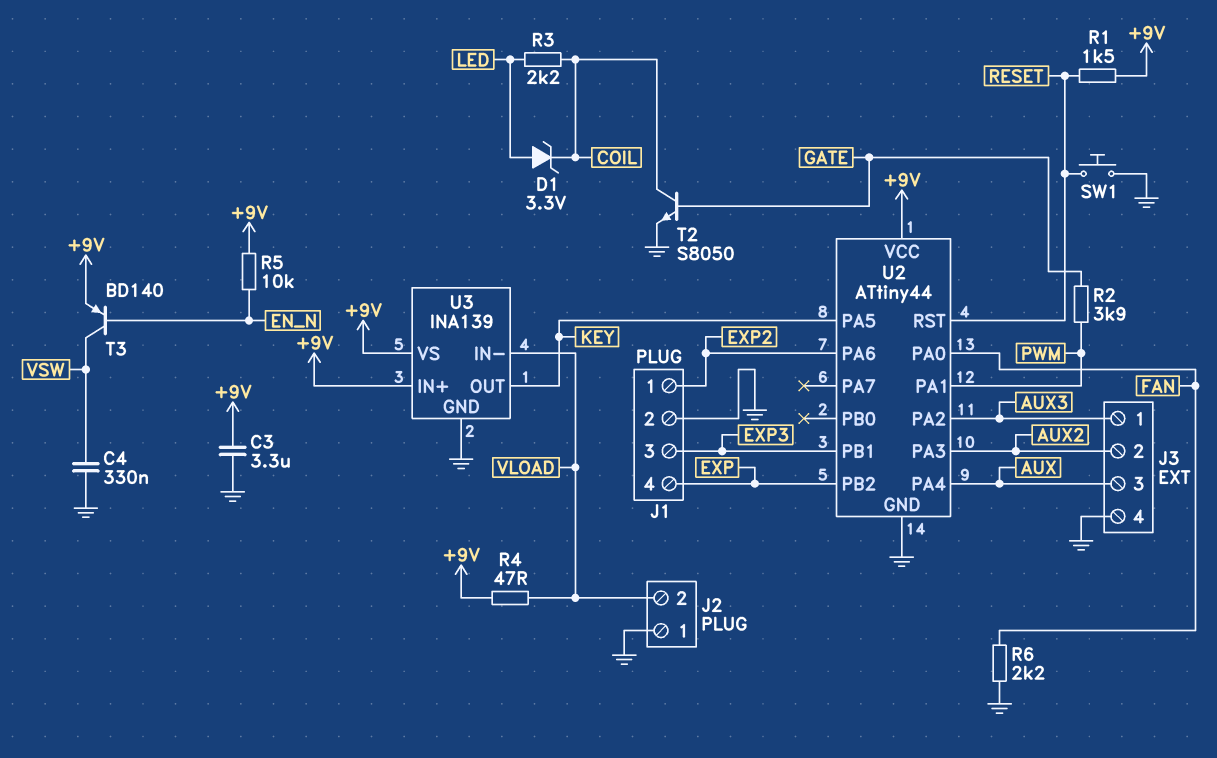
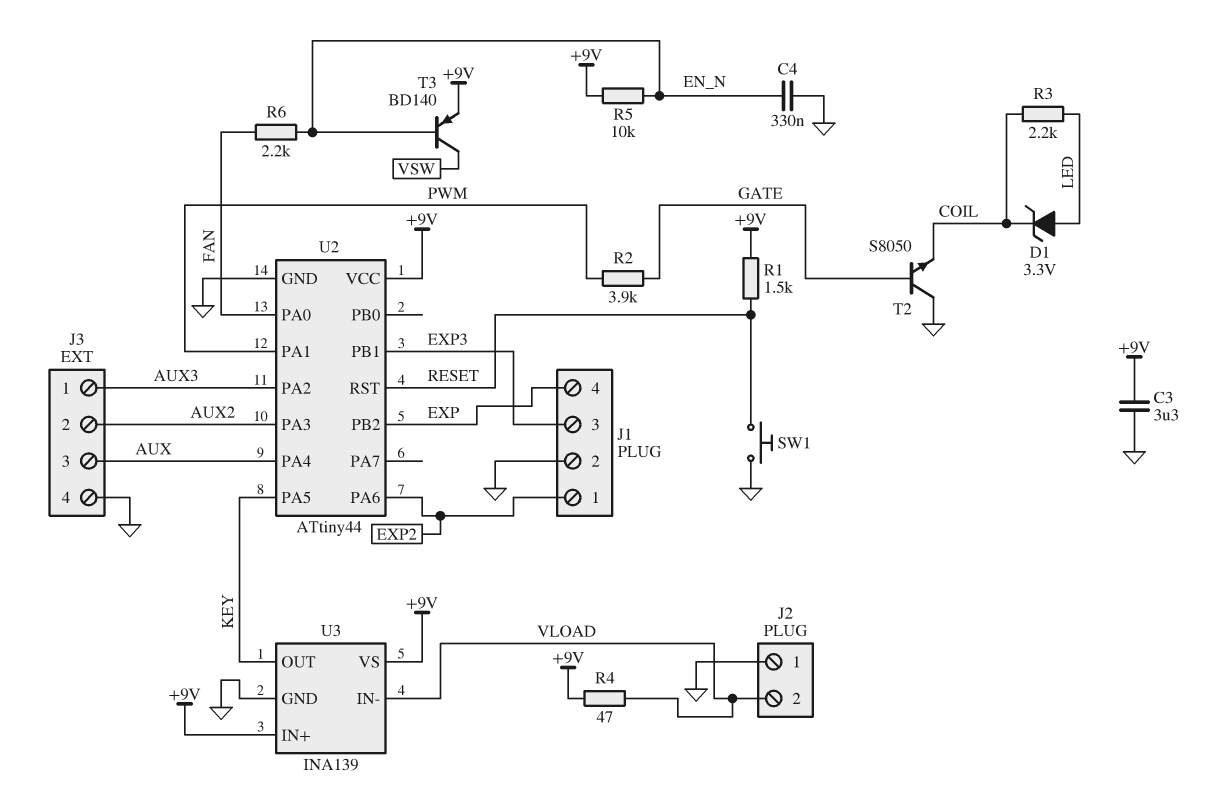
C4: 330nF (GND, VSW) -> 330nF (EN_N, GND)
R6: 2.2k (FAN, GND) -> 2.2k (EN_N, FAN)
T2: NPN S8050 (B GATE, C COIL, E GND) -> NPN S8050 (B GATE, C GND, E COIL)

